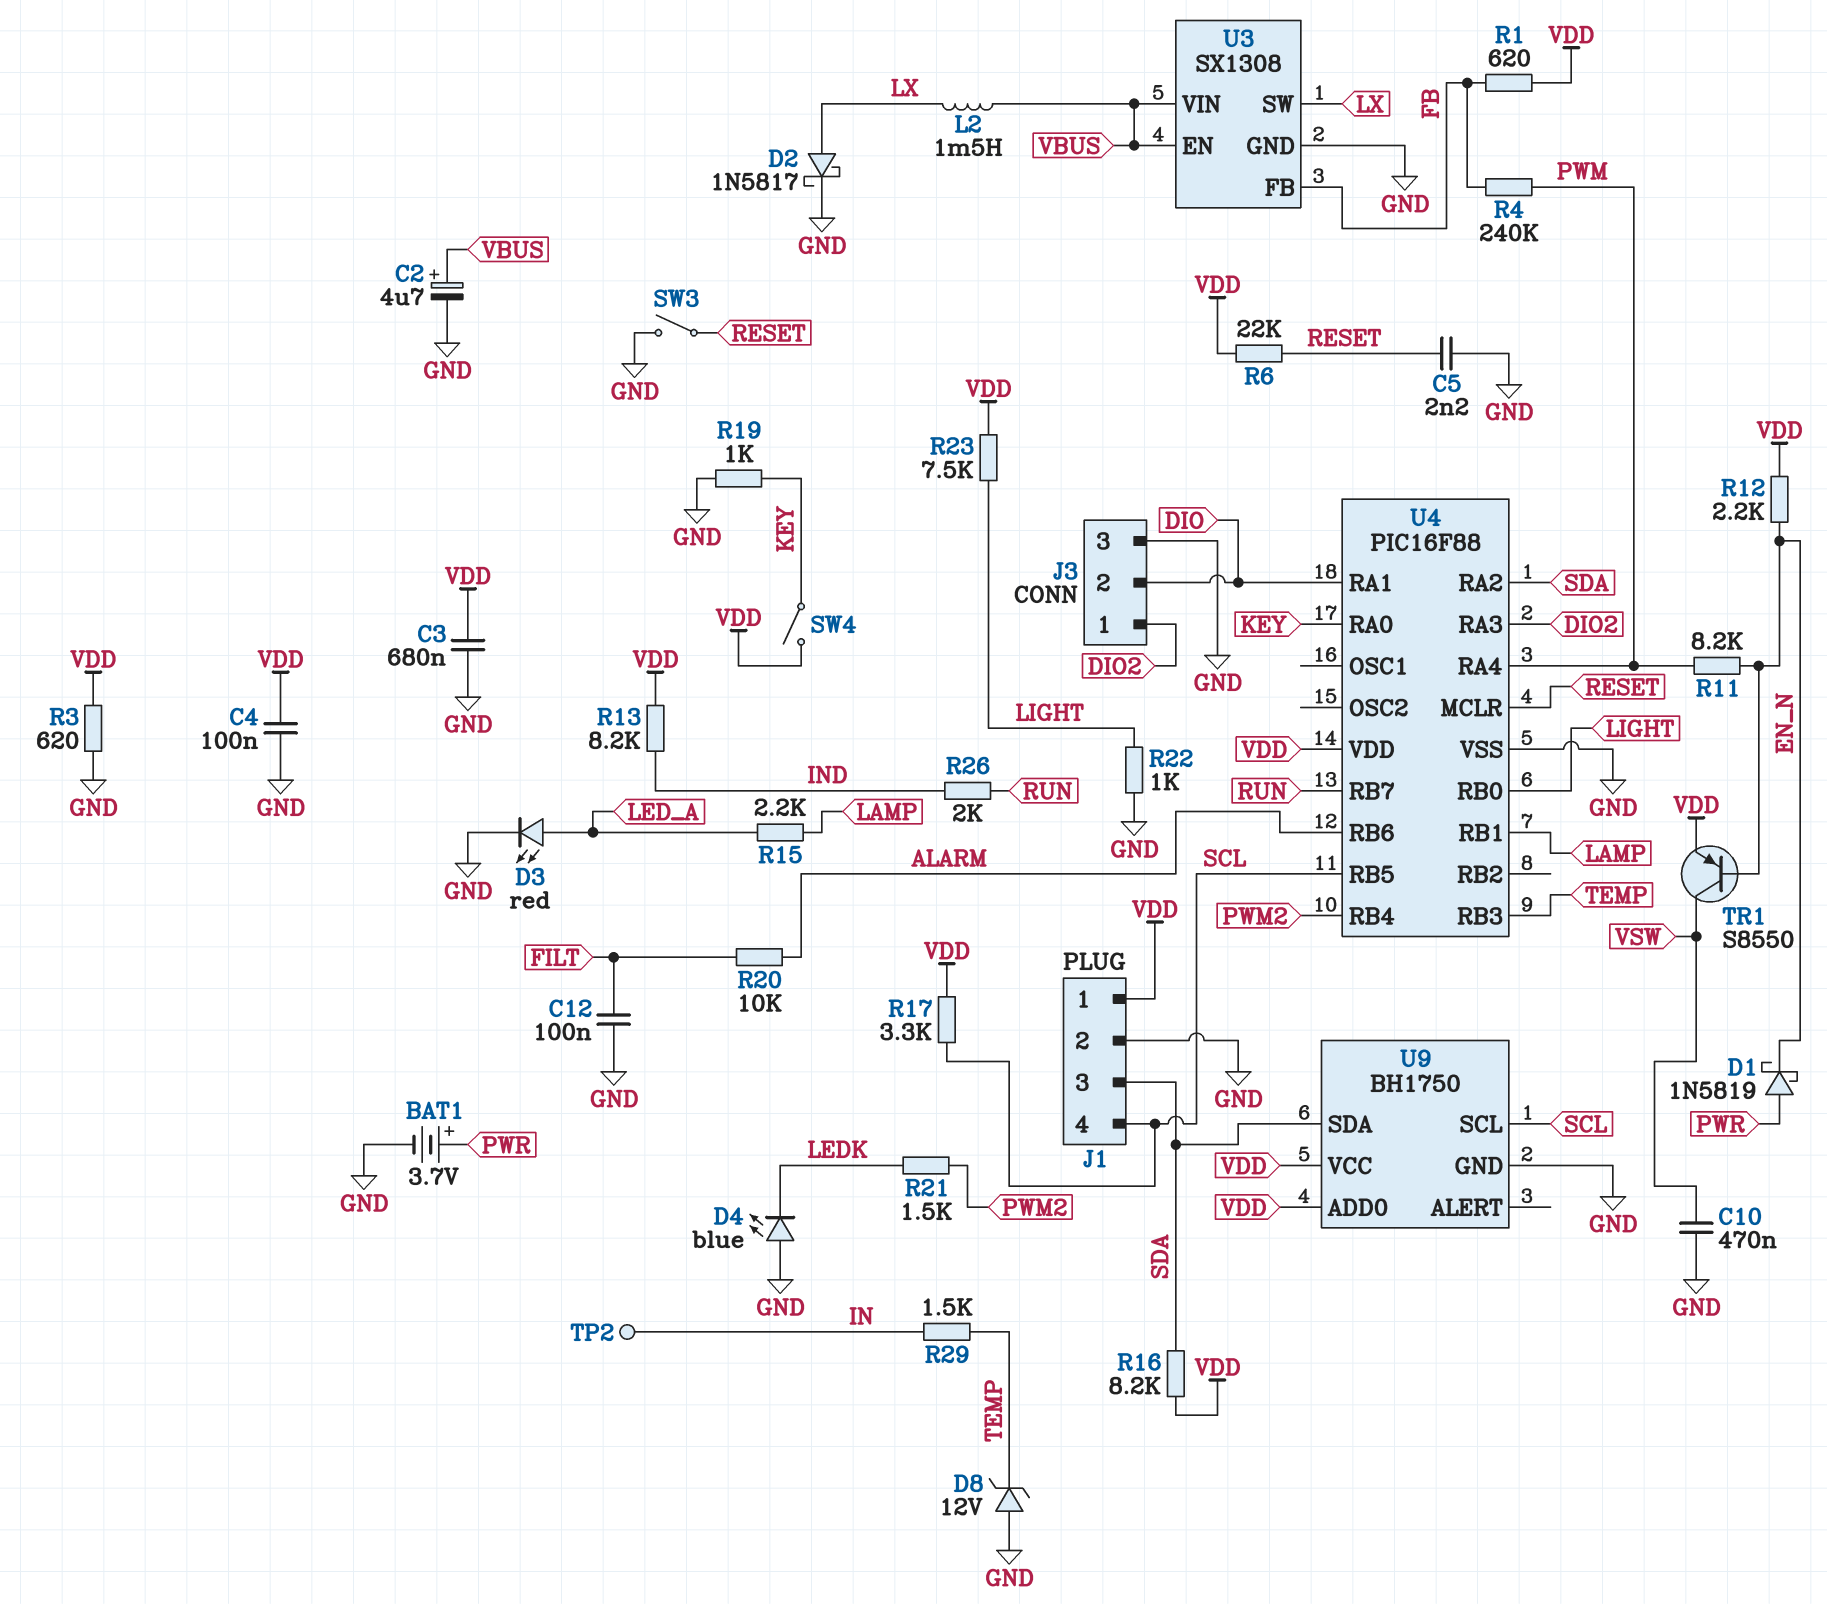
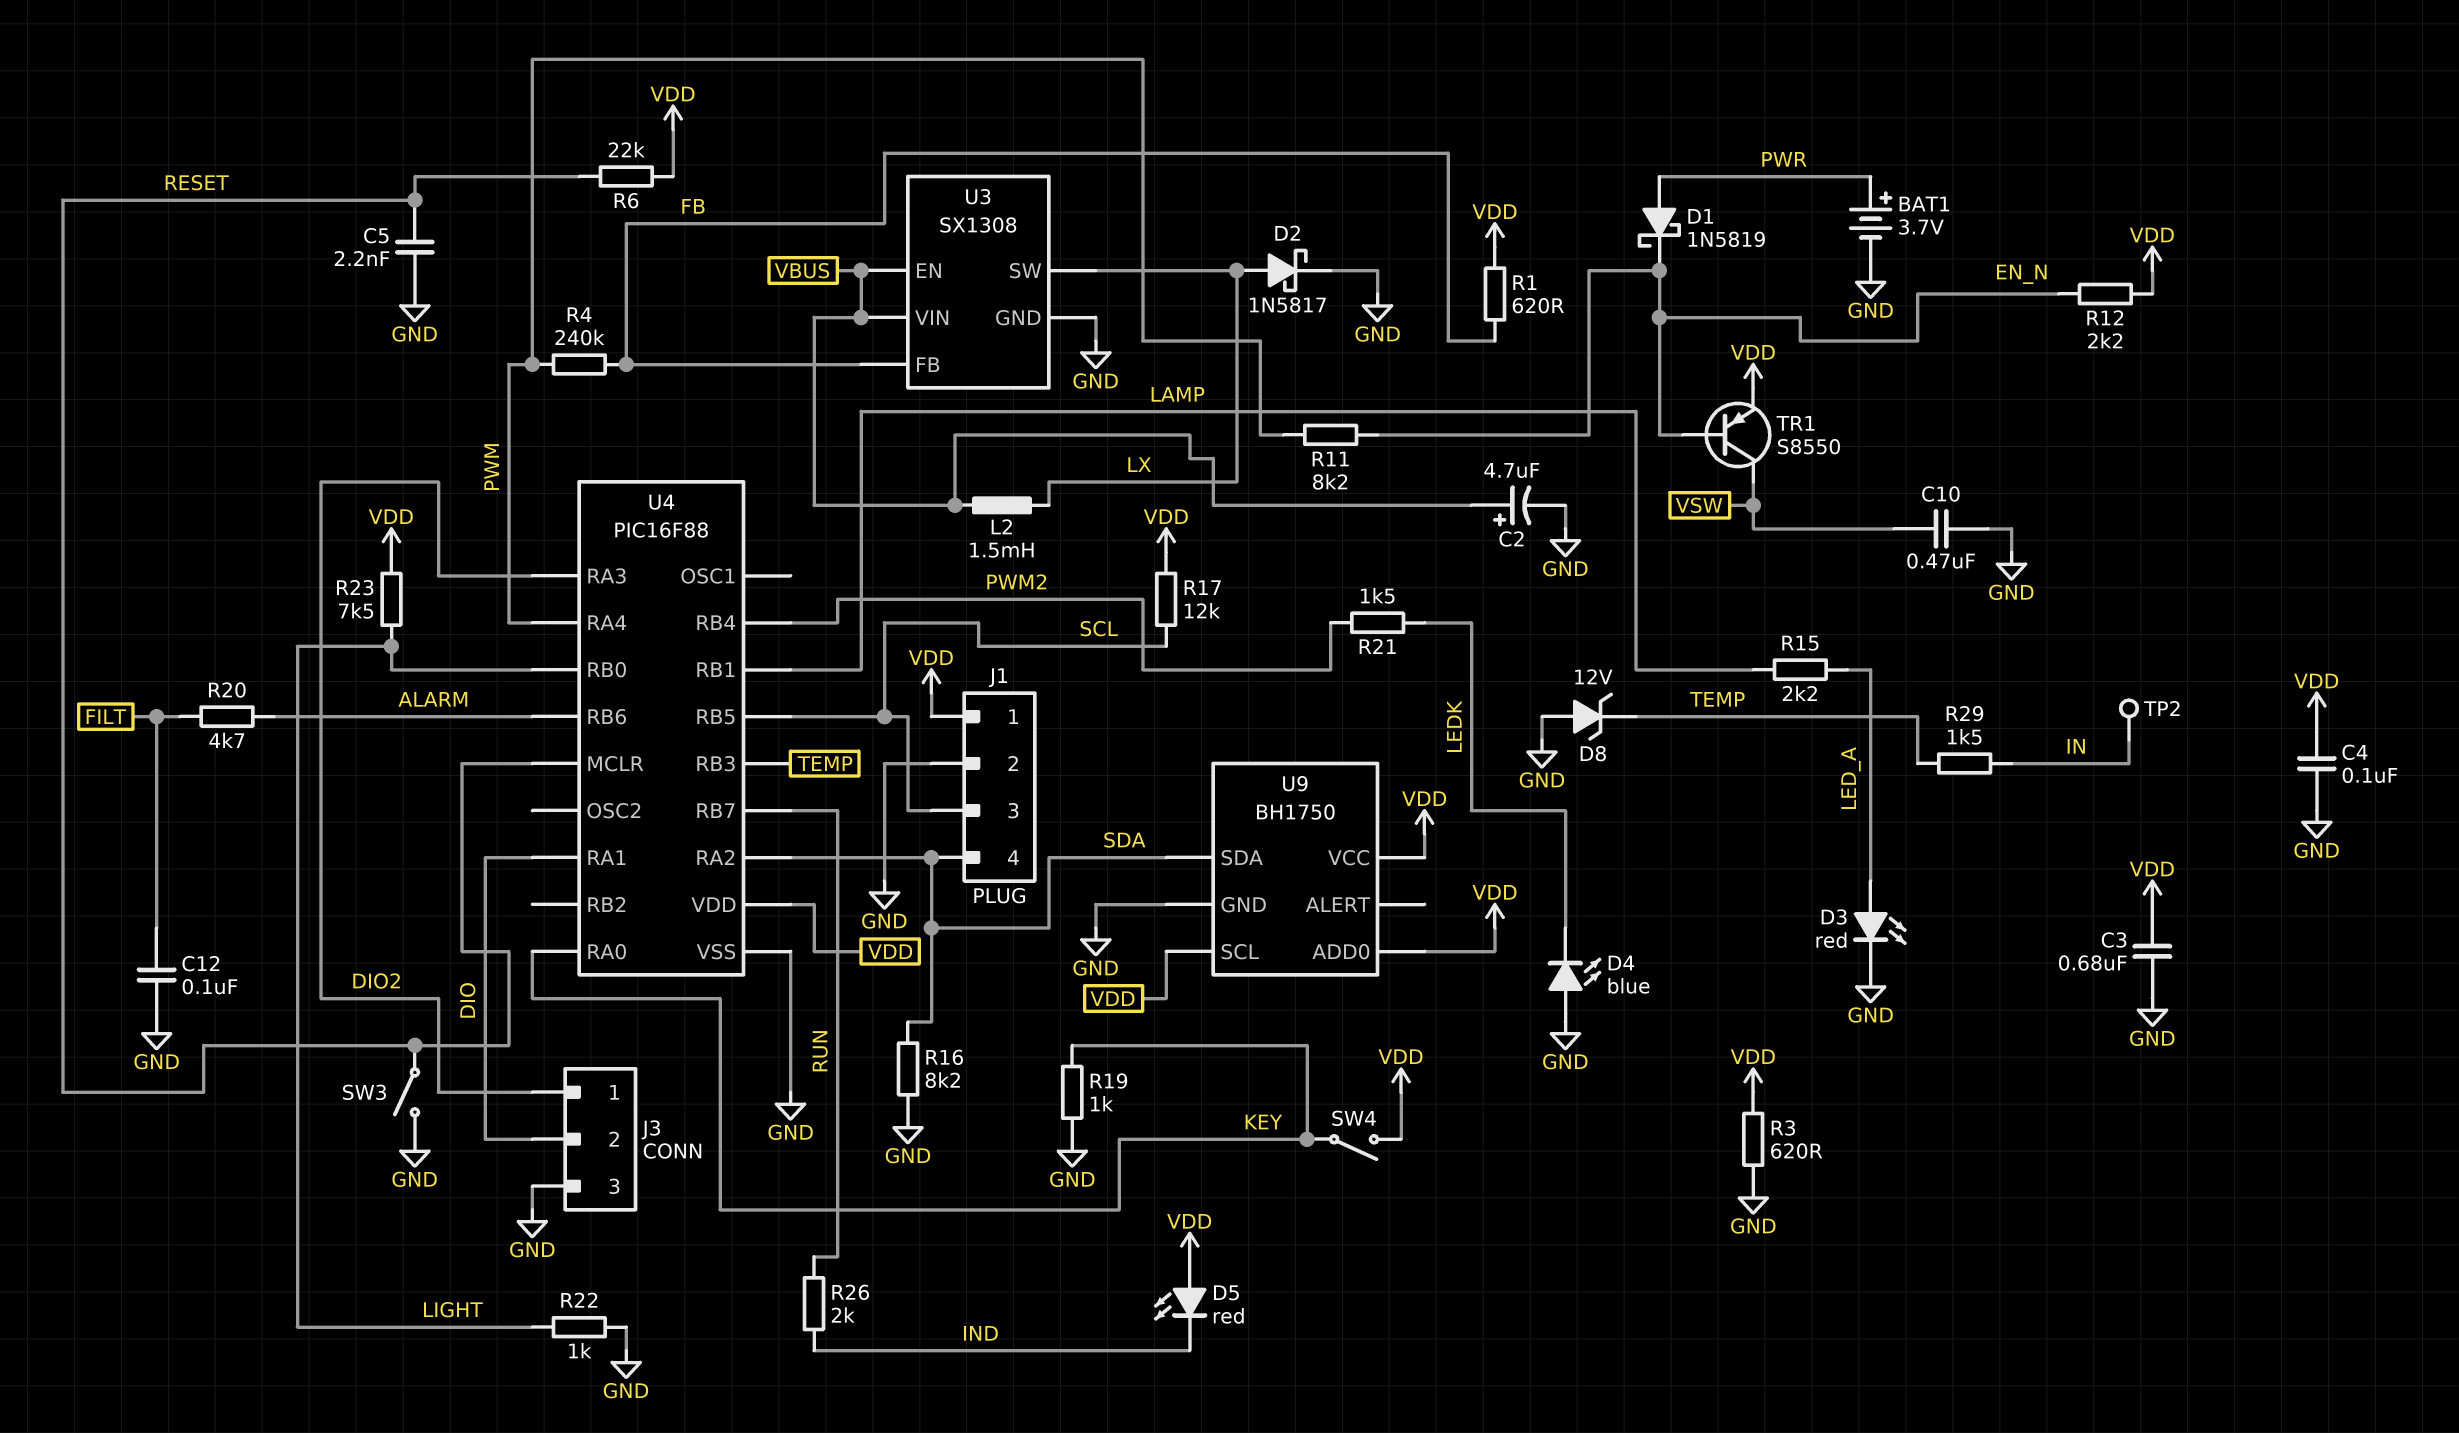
D5: none -> LED red (A VDD, K IND)
J1 pin 3: SDA -> SCL
J1 pin 4: SCL -> SDA
R13: 8.2k (IND, VDD) -> none
R16: 8.2k (SDA, VDD) -> 8.2k (GND, SDA)
R17: 3.3k (SCL, VDD) -> 12k (SCL, VDD)
R20: 10k (ALARM, FILT) -> 4.7k (ALARM, FILT)
U9 pin SCL: SCL -> VDD

